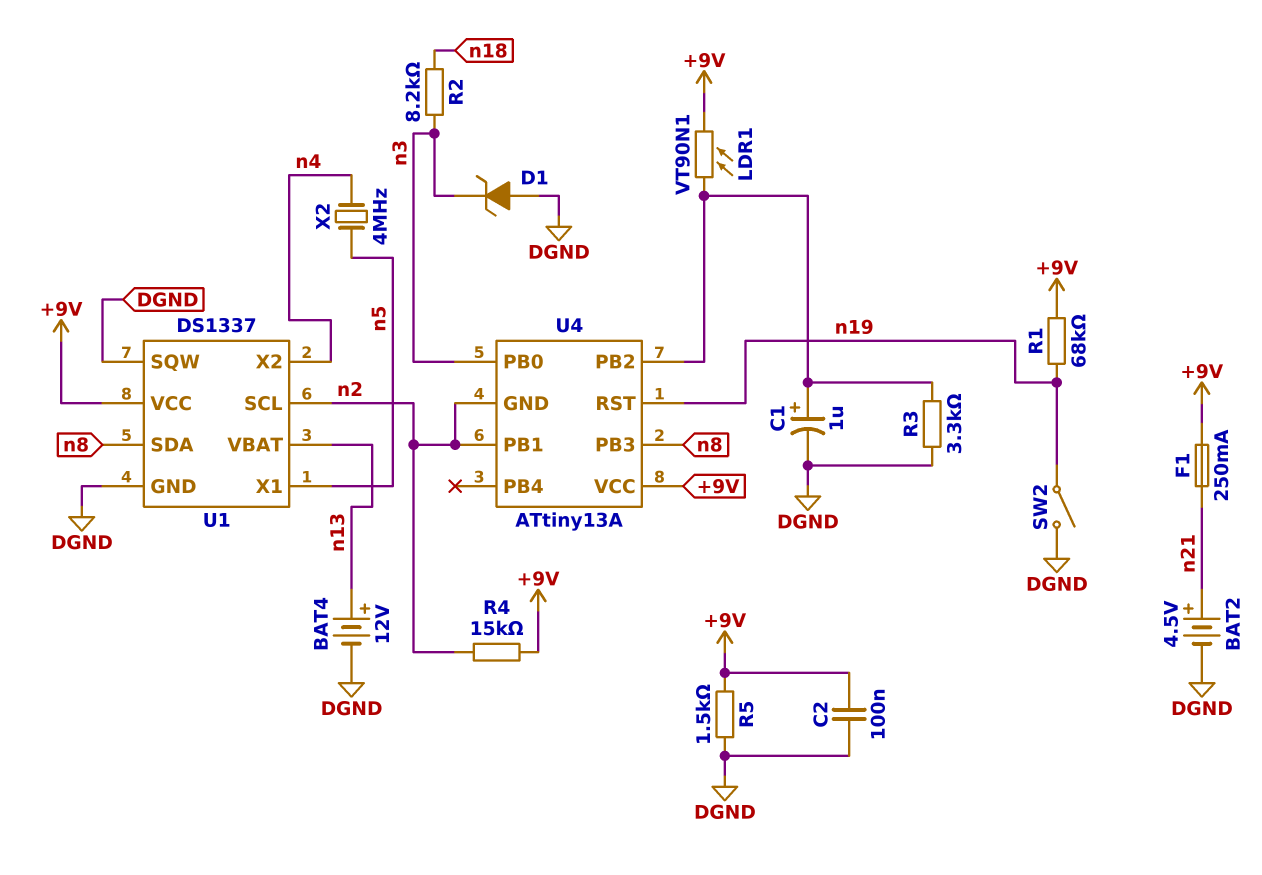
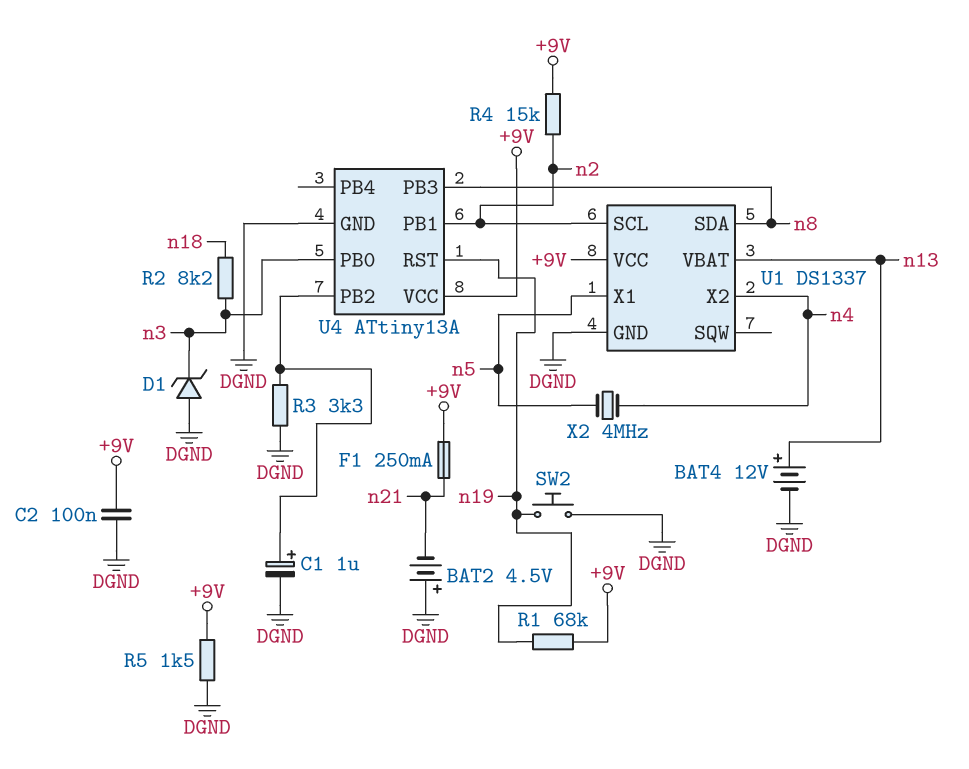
BAT2: 4.5V (plus n21, minus DGND) -> 4.5V (plus DGND, minus n21)
LDR1: VT90N1 (+9V, U4/PB2) -> none
SW2: switch (DGND, n19) -> button (DGND, n19)
U1 pin SQW: DGND -> none
U4 pin GND: n2 -> DGND

